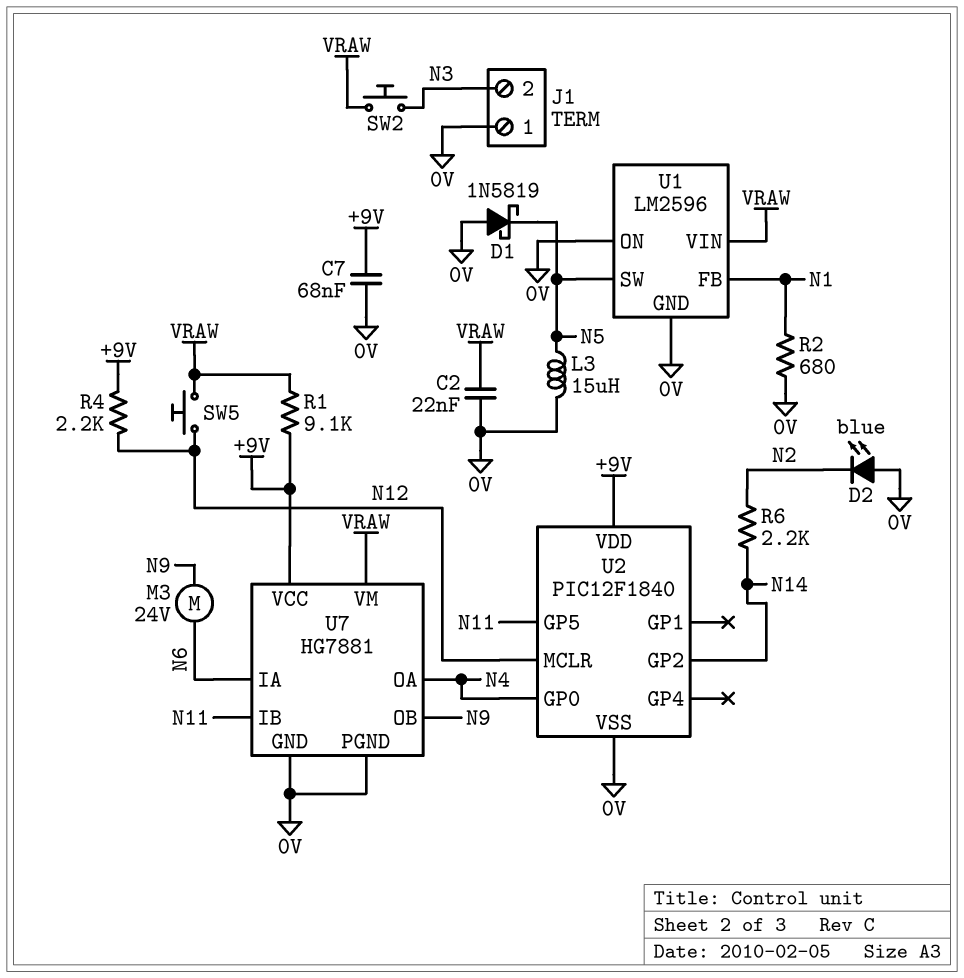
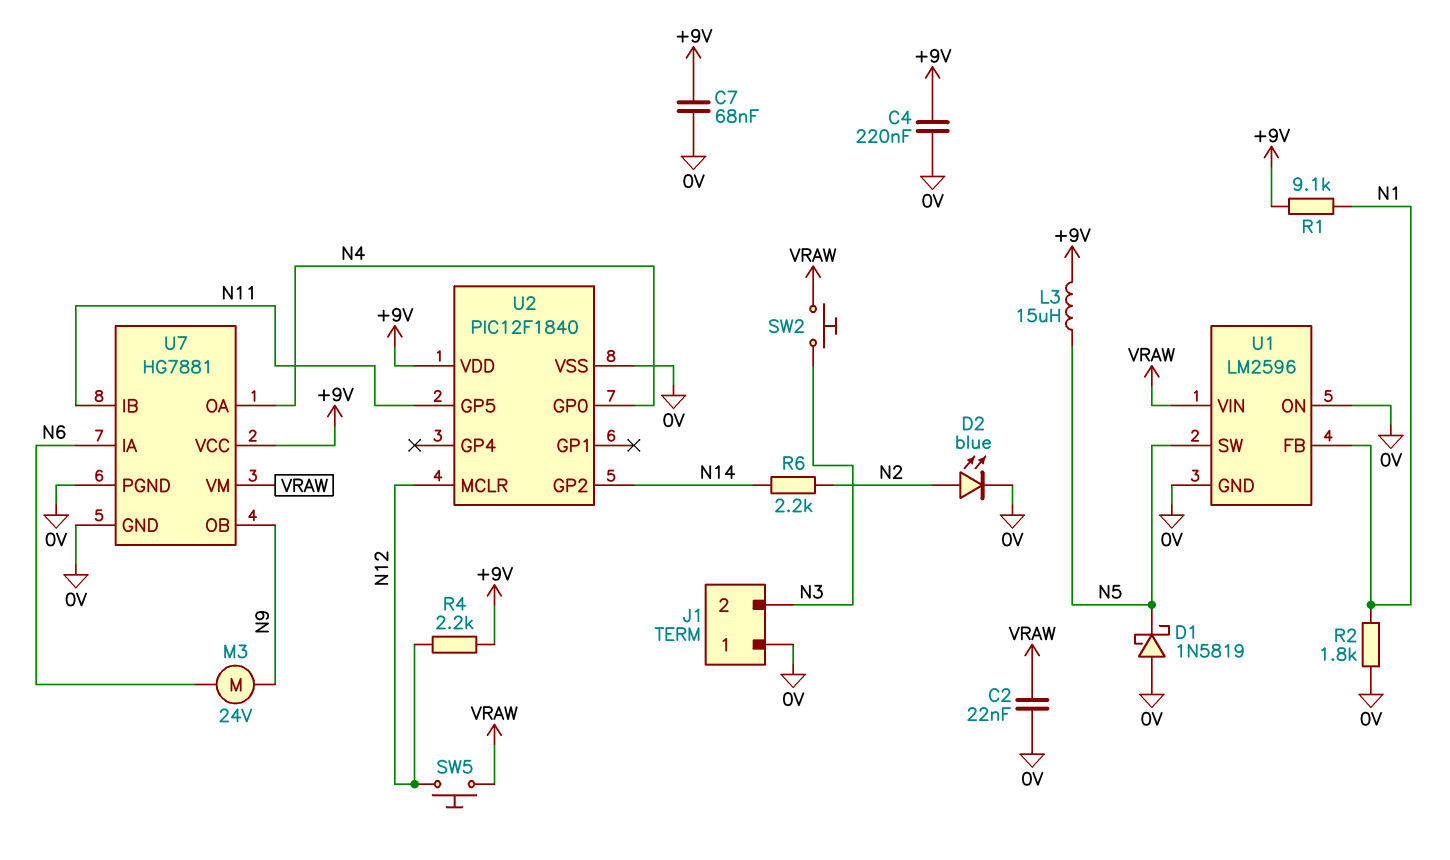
C4: none -> 220nF (+9V, 0V)
D2: LED blue (A 0V, K N2) -> LED blue (A N2, K 0V)
L3: 15uH (0V, N5) -> 15uH (+9V, N5)
R1: 9.1k (+9V, VRAW) -> 9.1k (+9V, N1)
R2: 680 (0V, N1) -> 1.8k (0V, N1)

